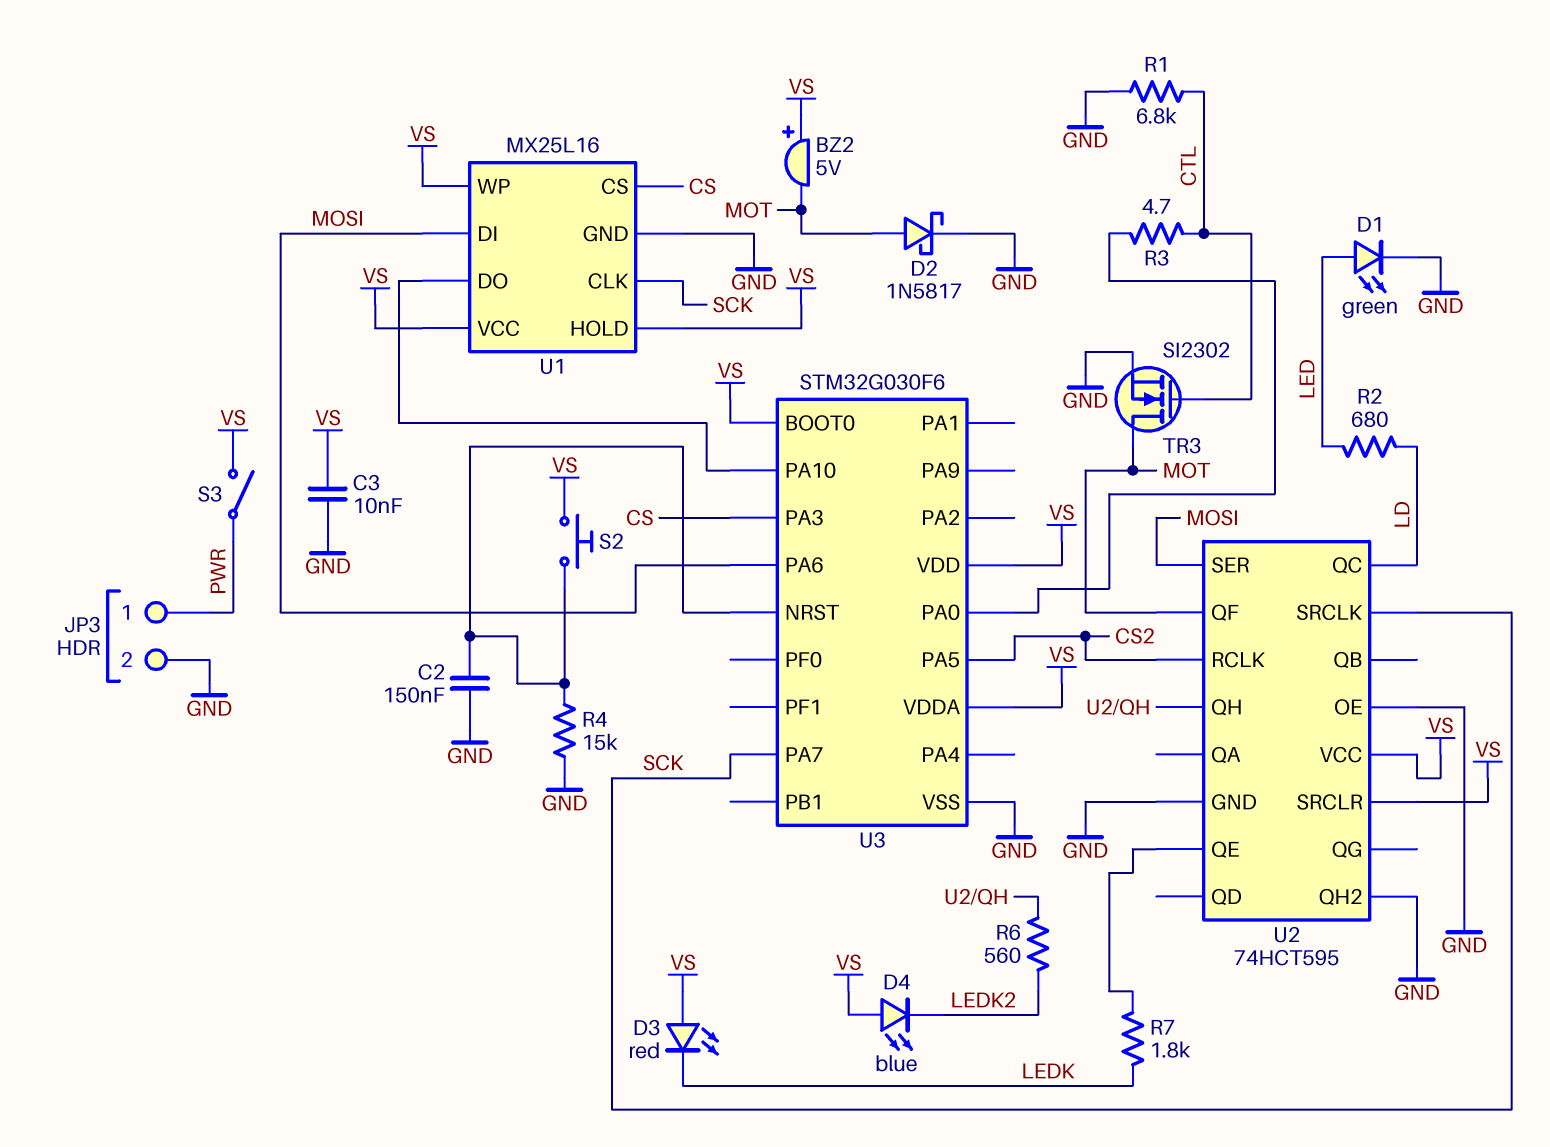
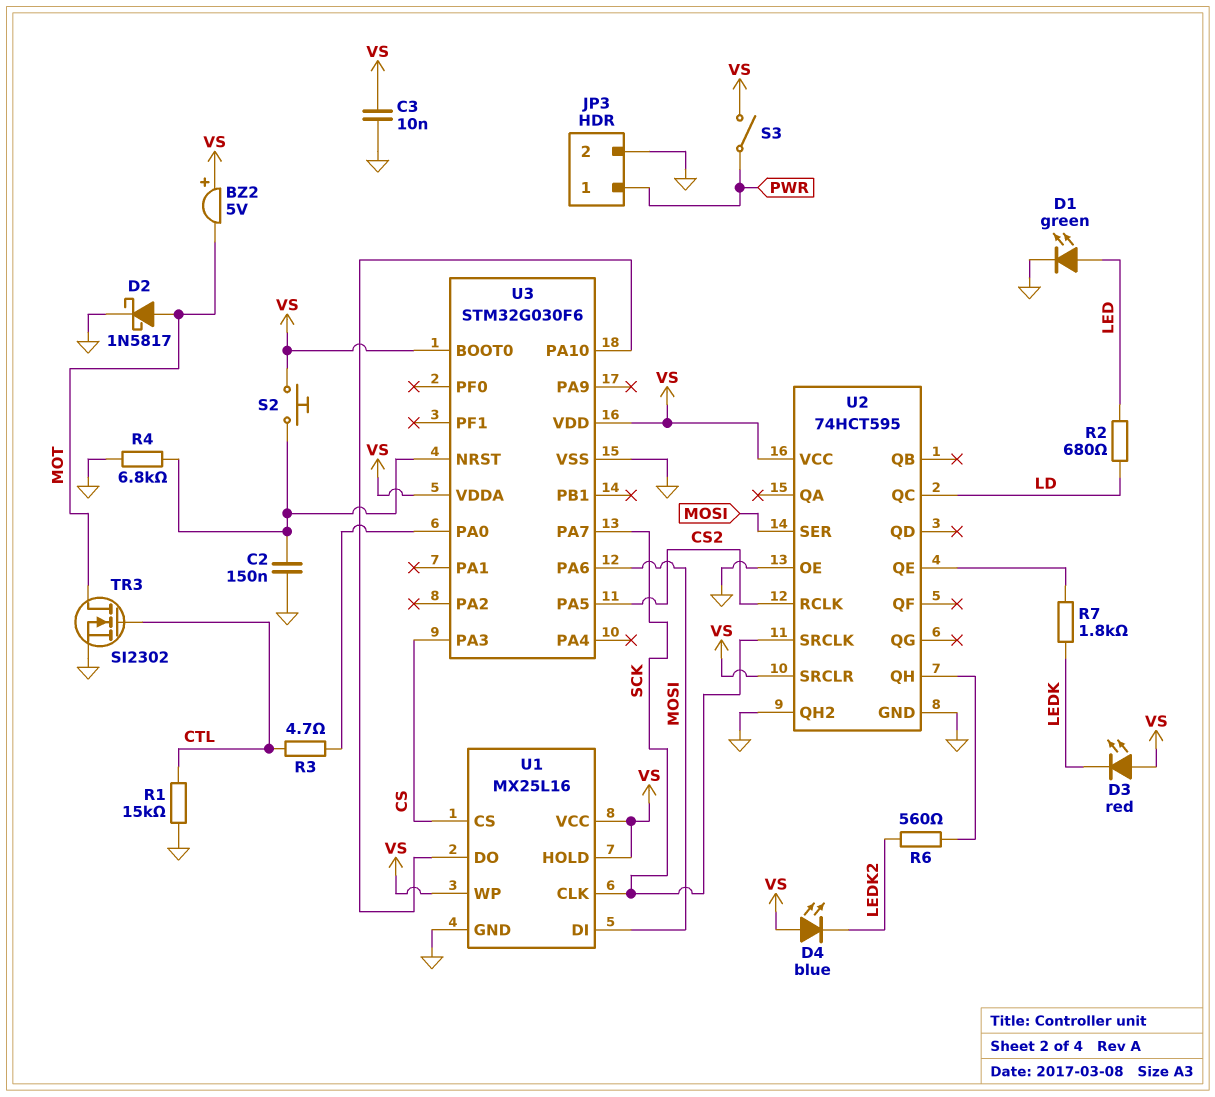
R1: 6.8k (CTL, GND) -> 15k (CTL, GND)
R4: 15k (GND, U3/NRST) -> 6.8k (GND, U3/NRST)
U2 pin QF: MOT -> none

